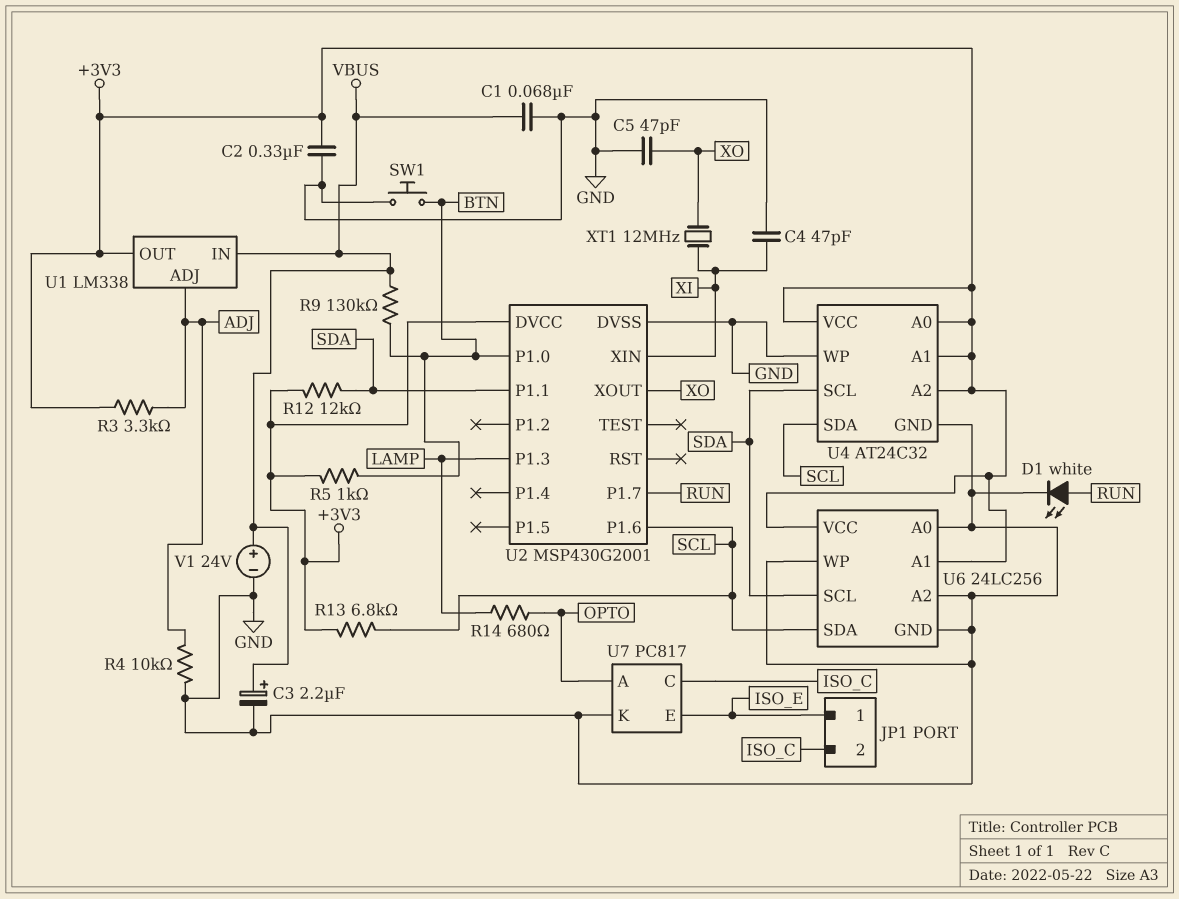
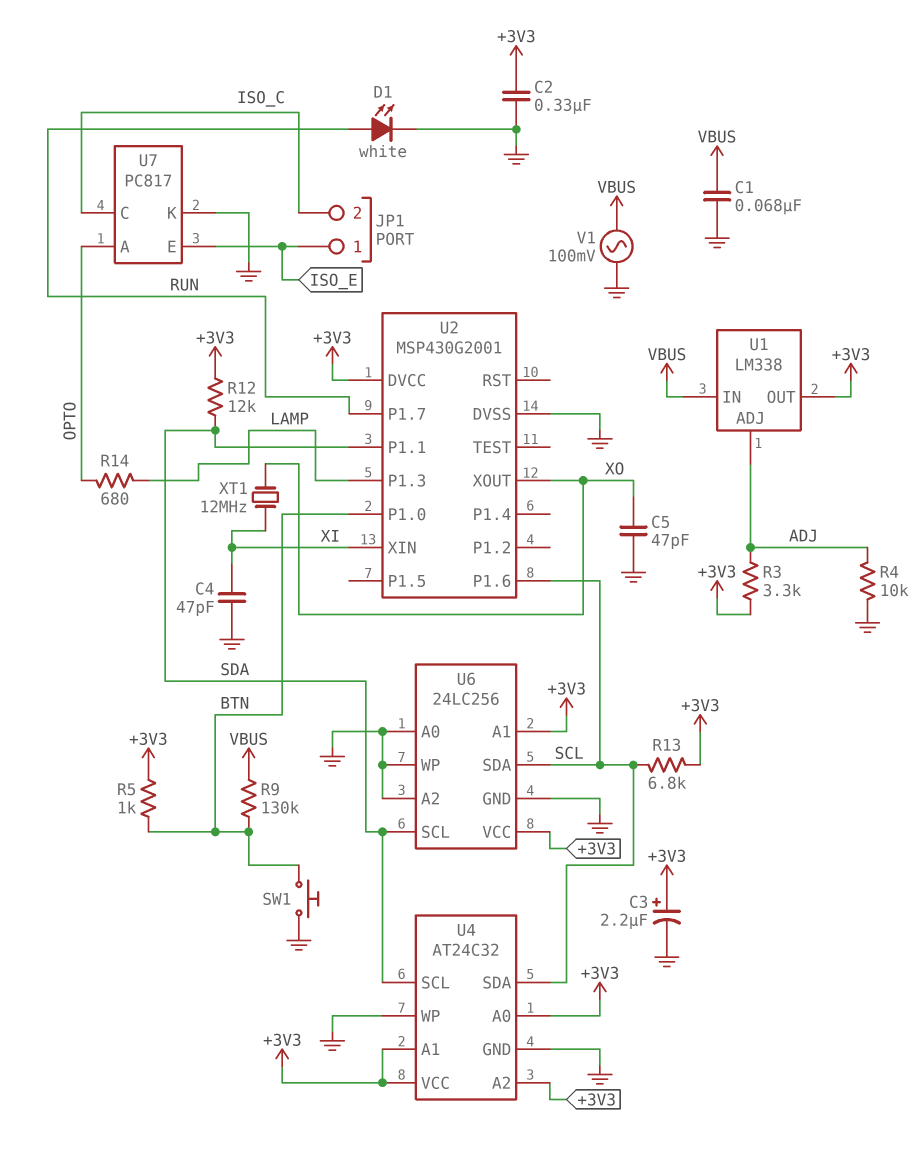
C3: 2.2uF (plus VBUS, minus GND) -> 2.2uF (plus +3V3, minus GND)
V1: 24V (plus VBUS, minus GND) -> AC 100mV (GND, VBUS)

